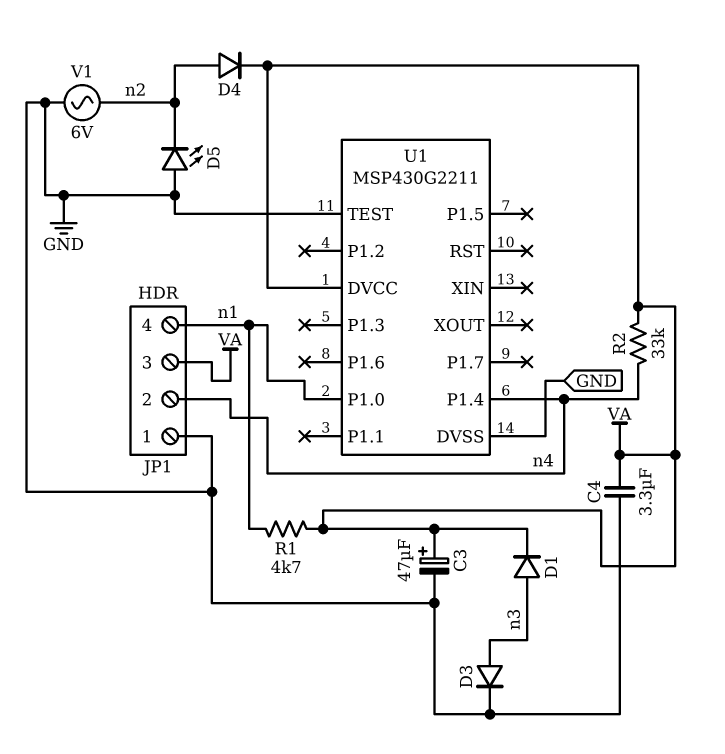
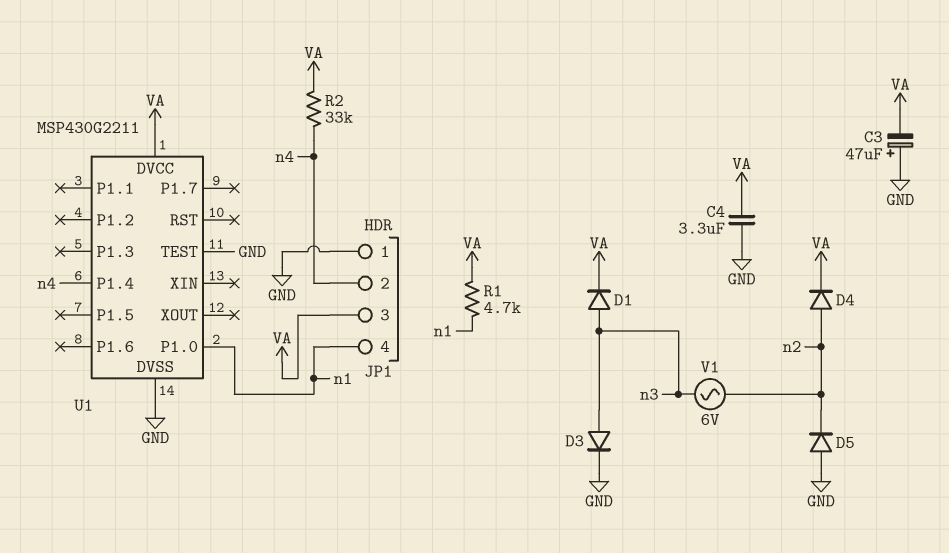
C3: 47uF (plus VA, minus GND) -> 47uF (plus GND, minus VA)
D5: LED (A GND, K n2) -> diode (A GND, K n2)
V1: AC 6V (GND, n2) -> AC 6V (n2, n3)

